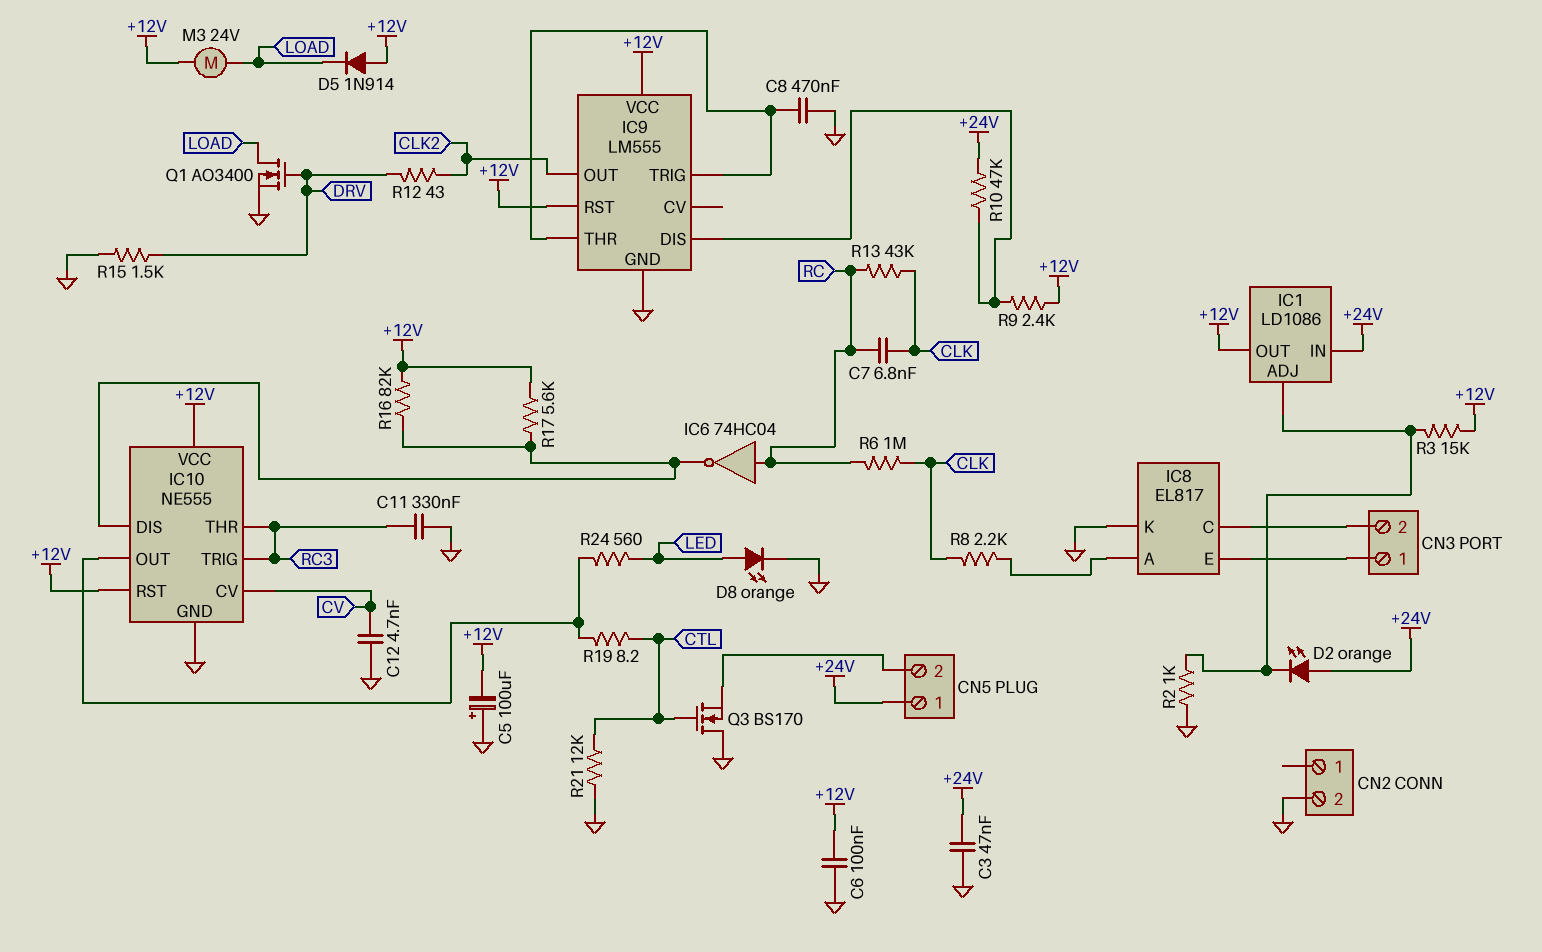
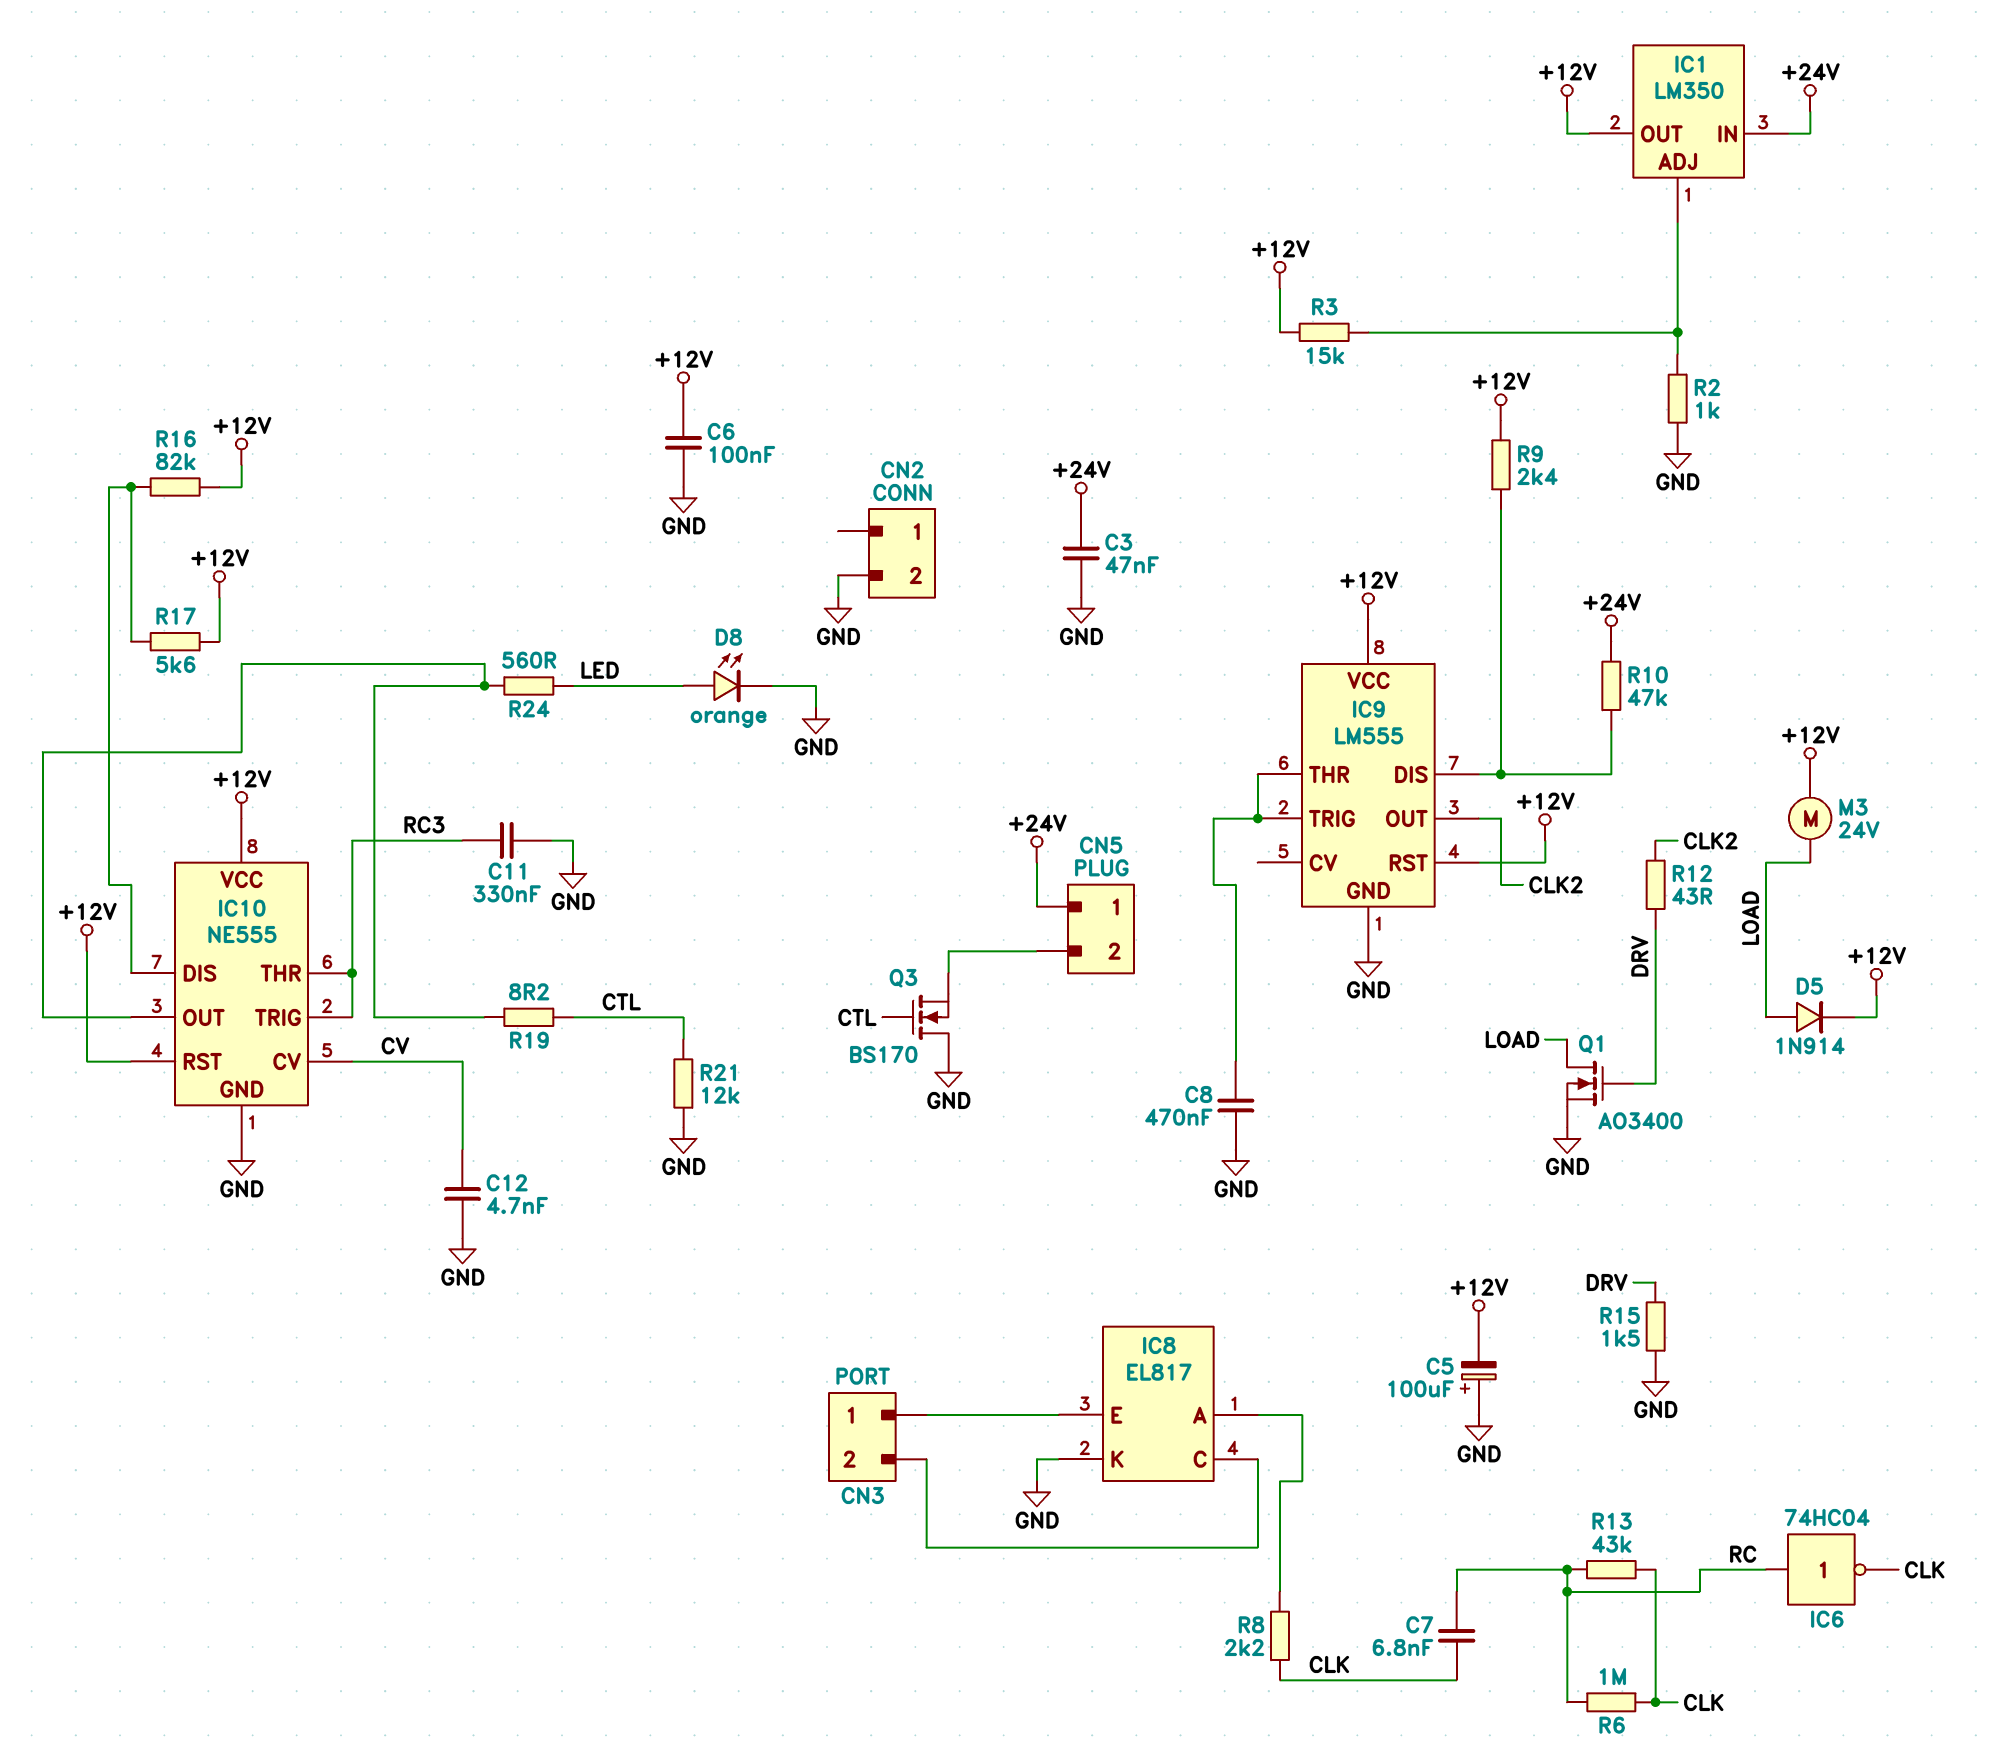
D2: LED orange (A +24V, K IC1/ADJ) -> none
D5: diode 1N914 (A +12V, K LOAD) -> diode 1N914 (A LOAD, K +12V)
IC1: LD1086 -> LM350
IC6: NOT 74HC04 (in RC, out IC10/DIS) -> NOT 74HC04 (in RC, out CLK)

